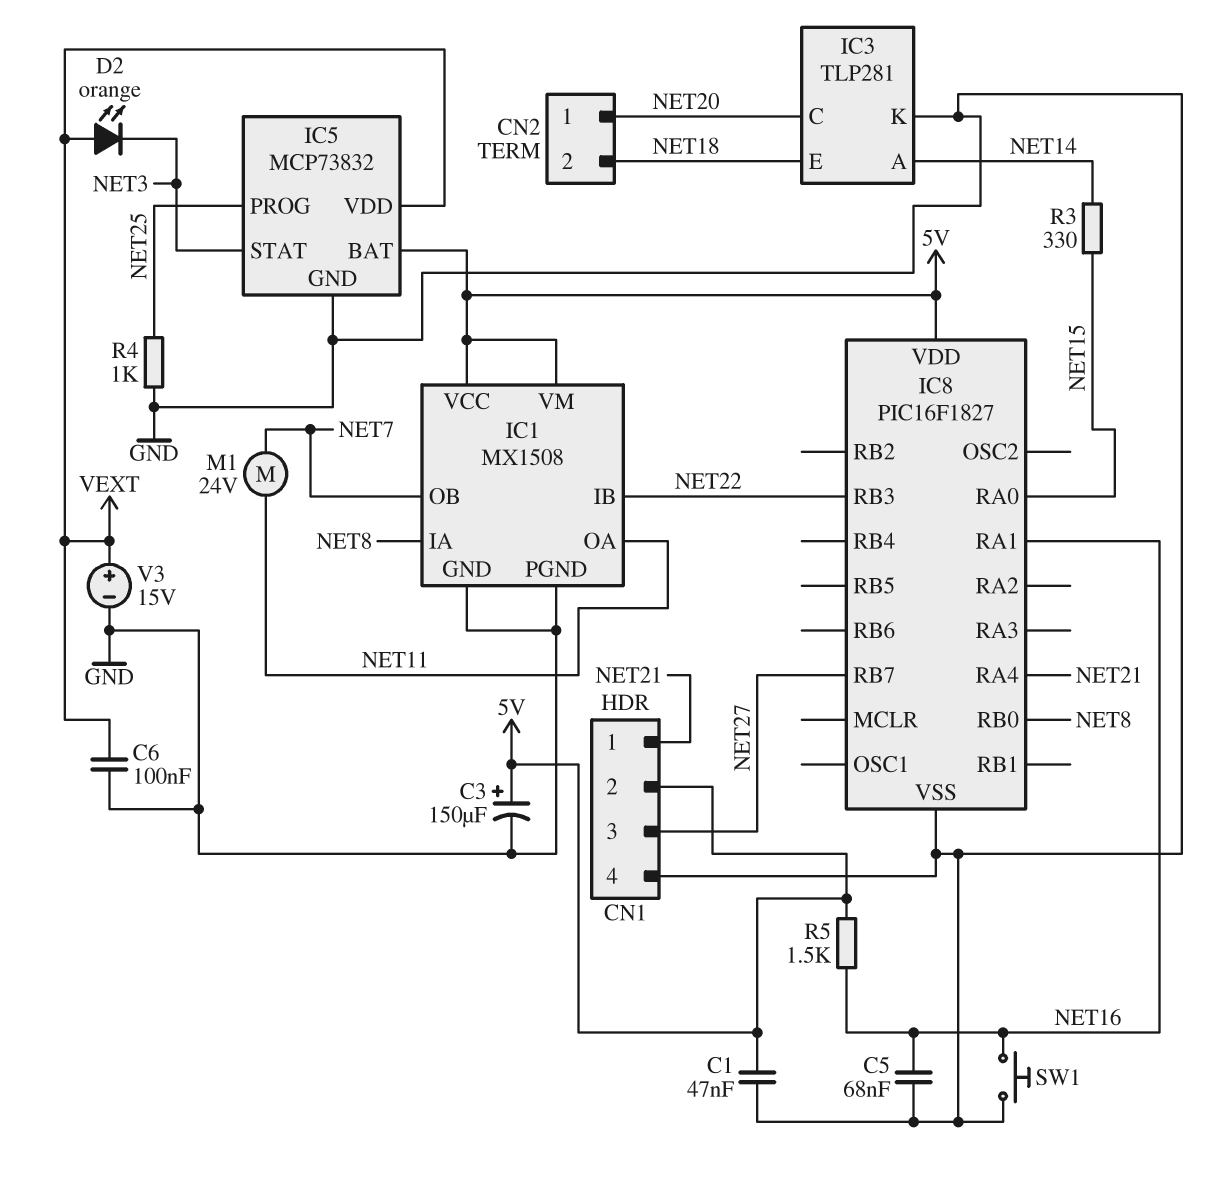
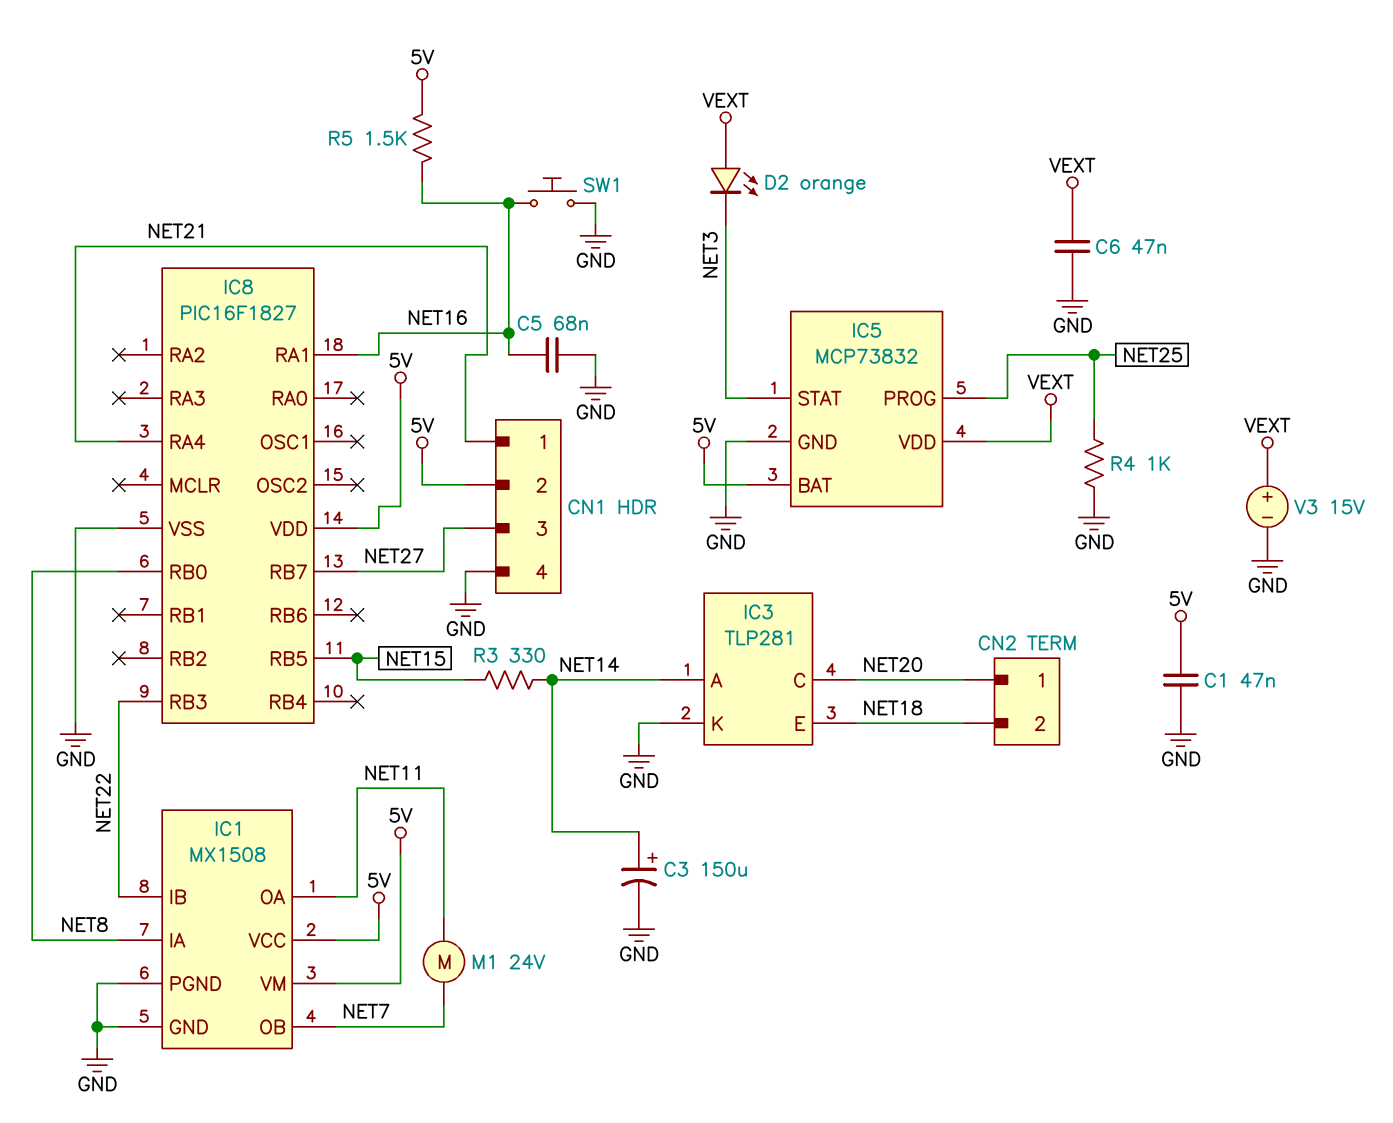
C3: 150uF (plus 5V, minus GND) -> 150uF (plus NET14, minus GND)
C6: 100nF (GND, VEXT) -> 47nF (GND, VEXT)
IC8 pin RA0: NET15 -> none
IC8 pin RB5: none -> NET15

